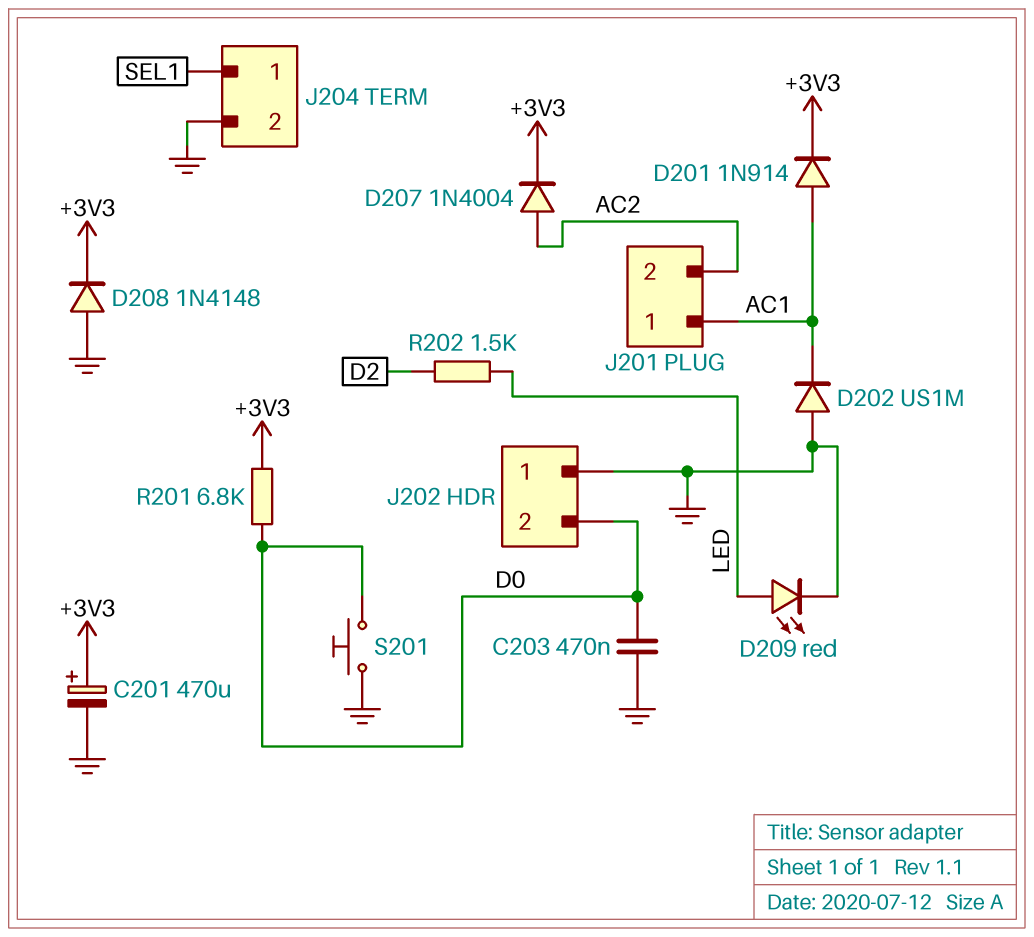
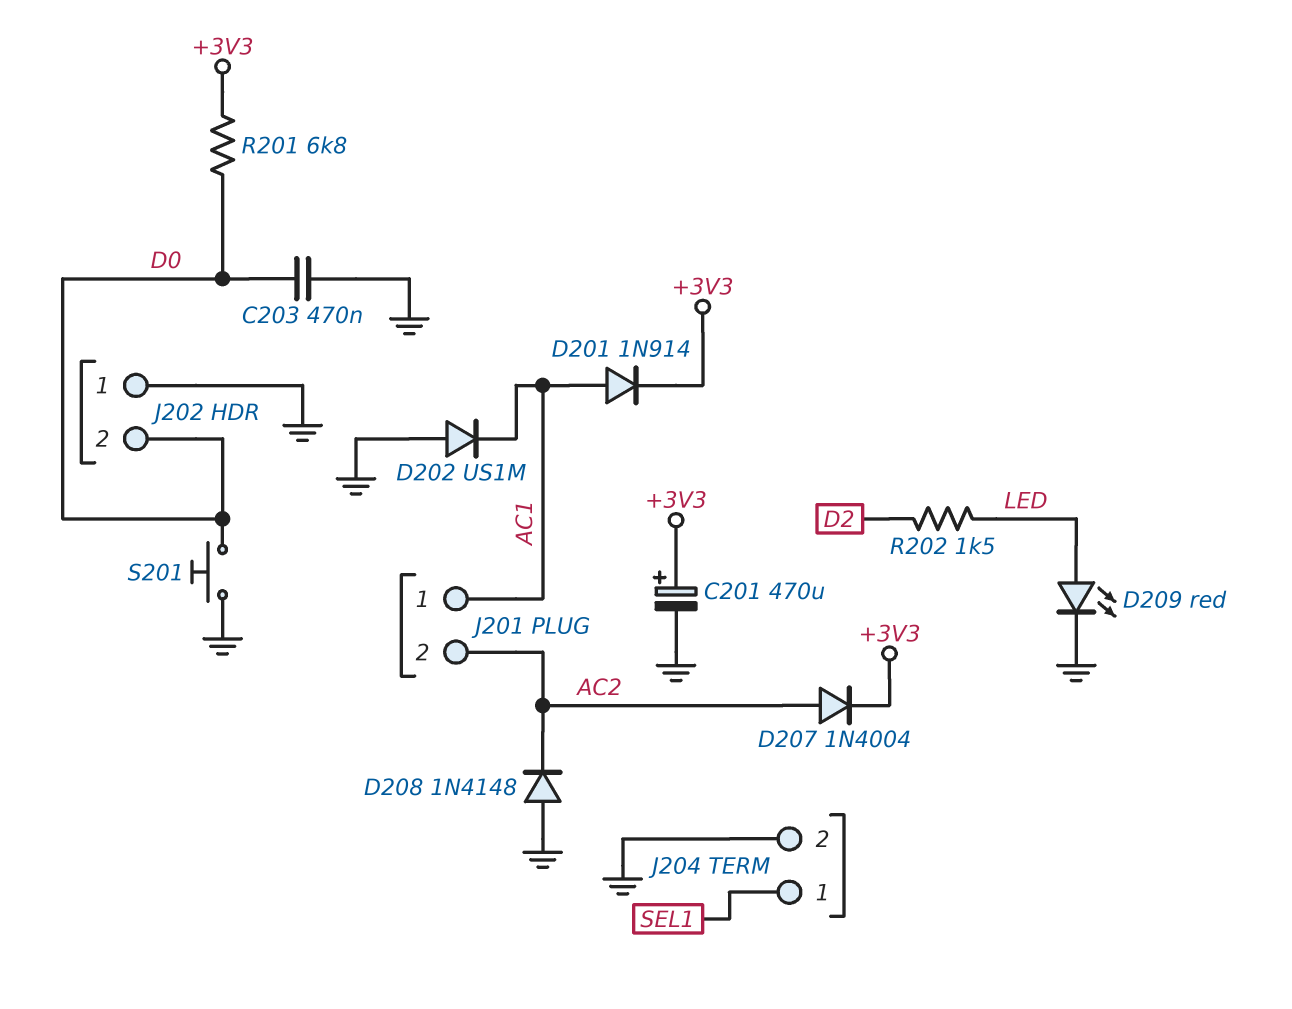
D208: diode 1N4148 (A GND, K +3V3) -> diode 1N4148 (A GND, K AC2)

